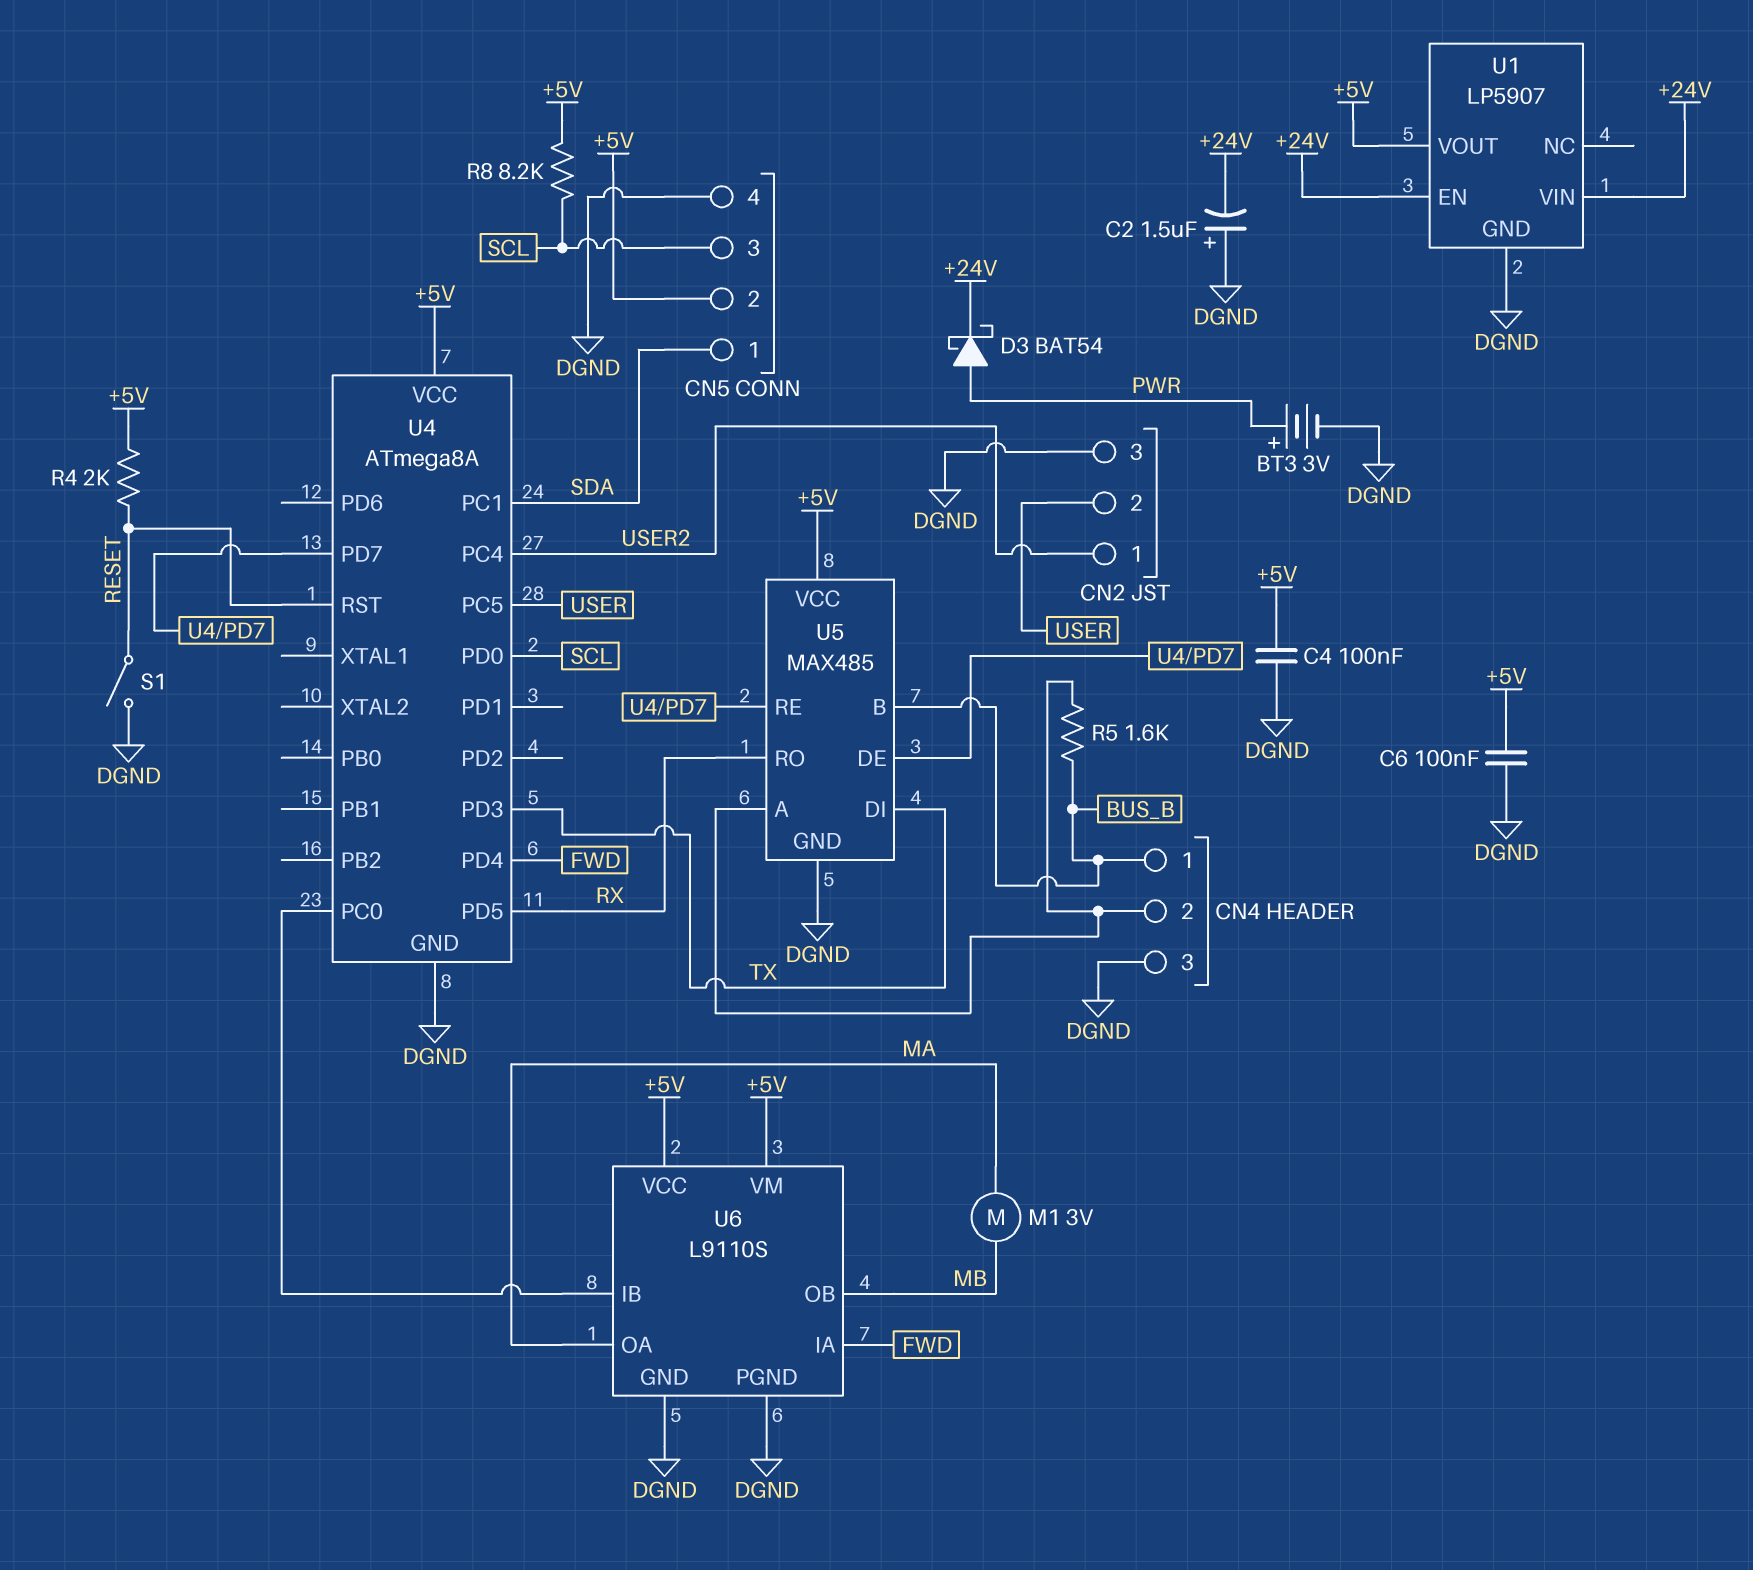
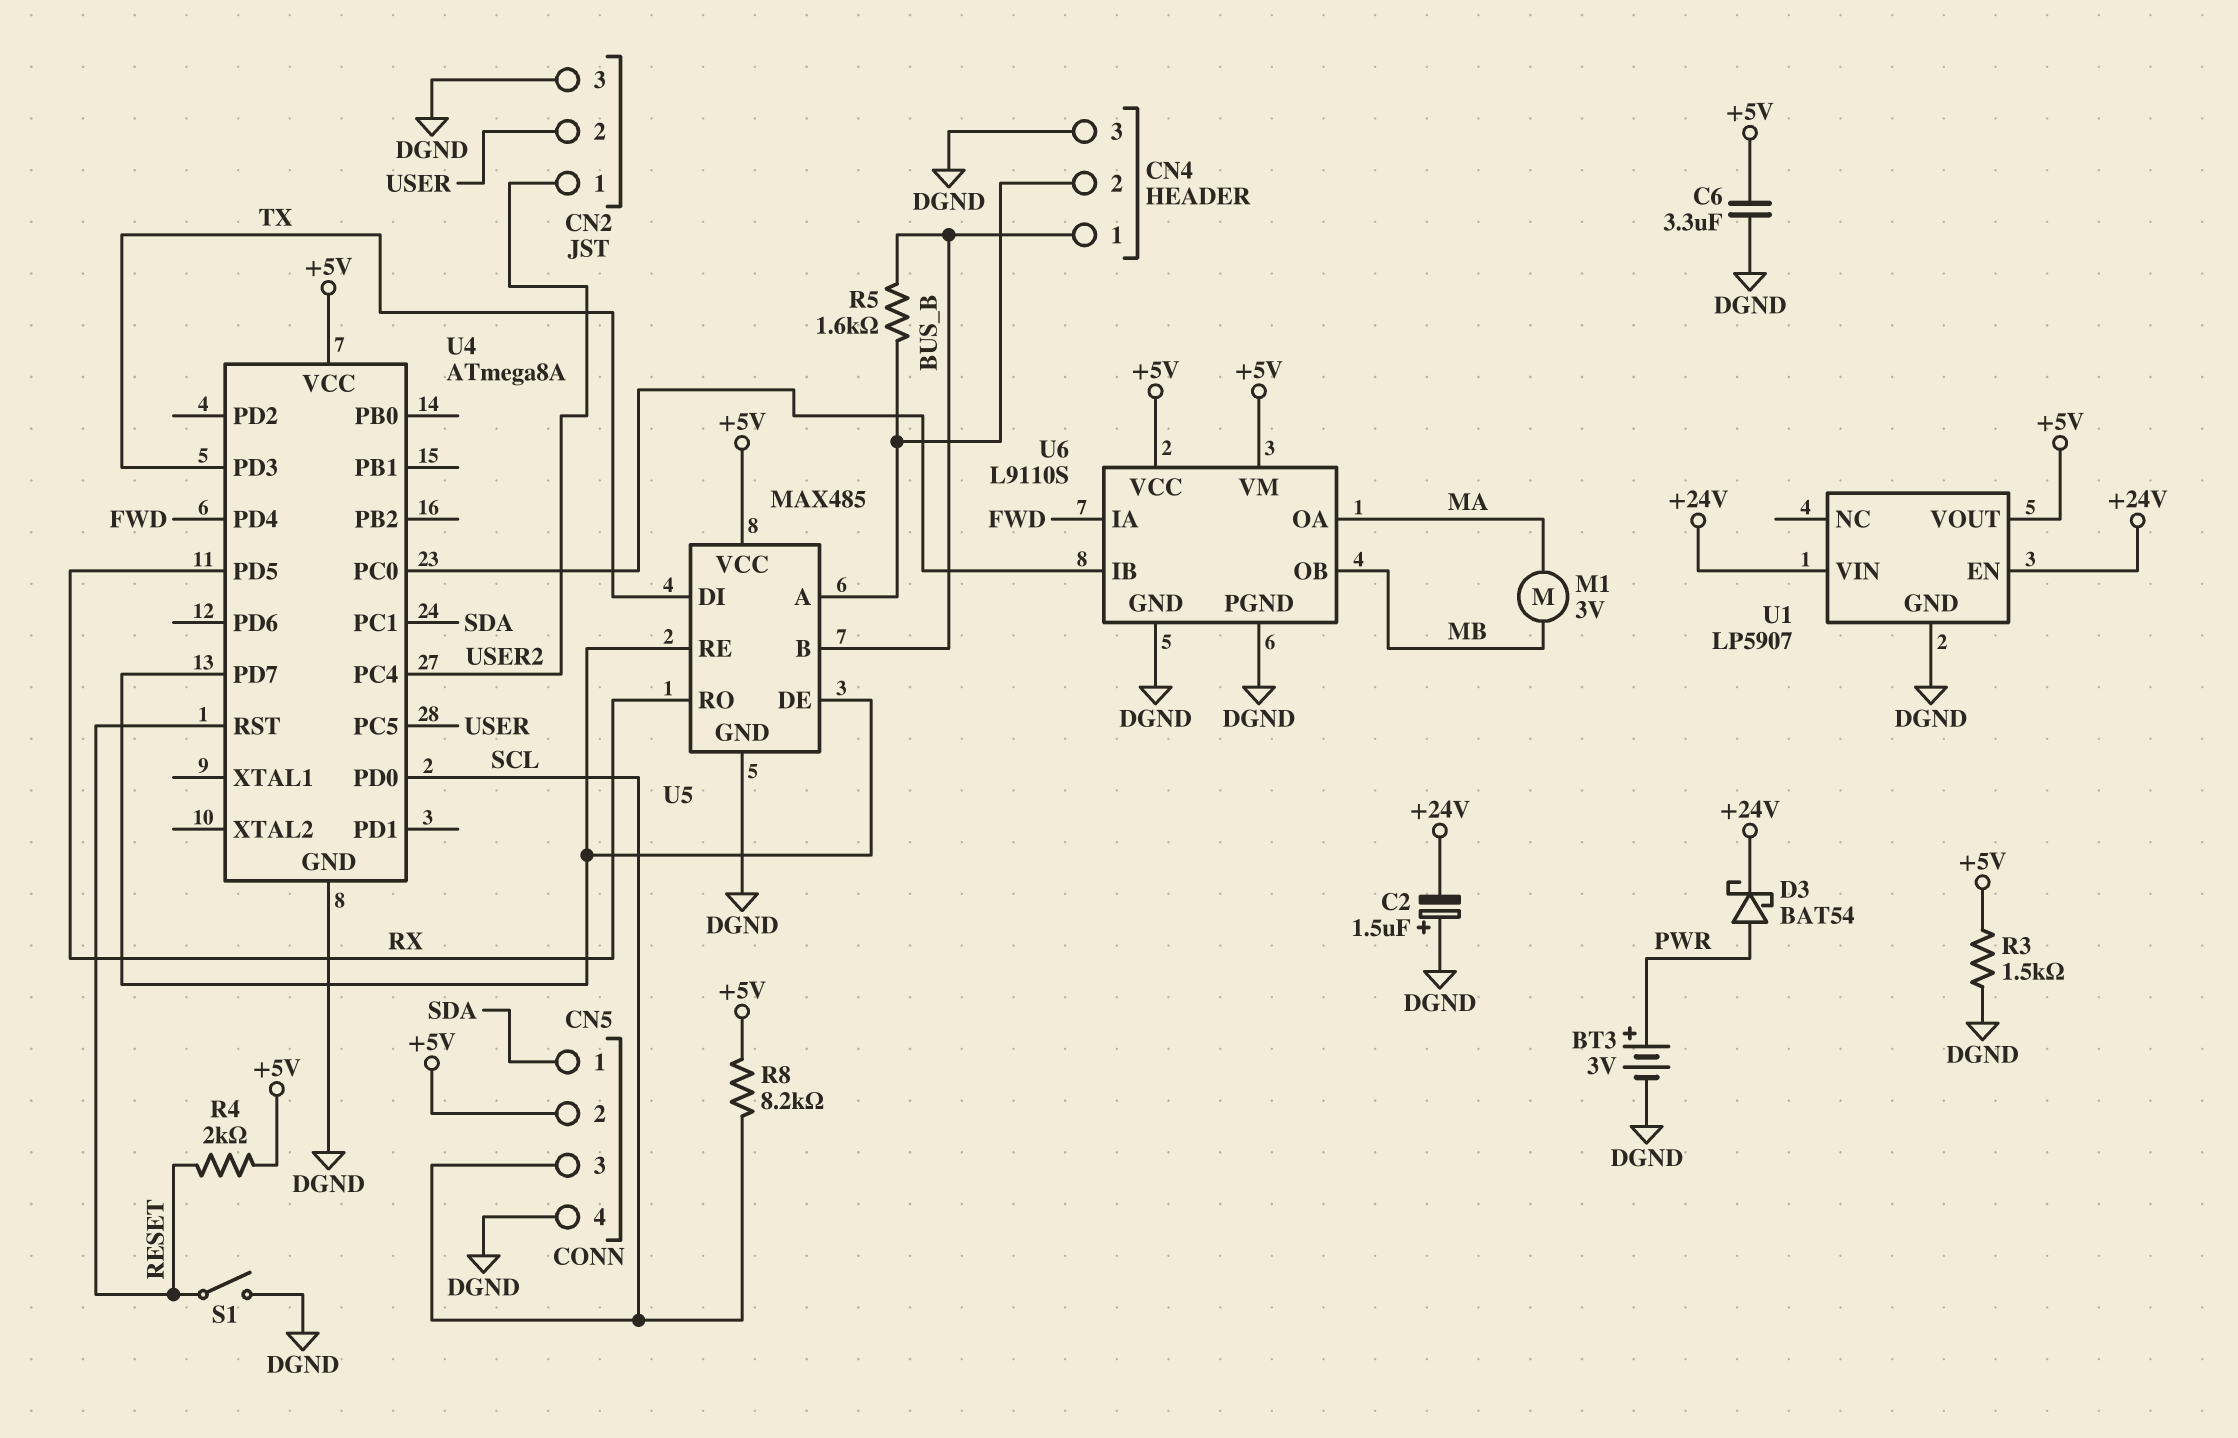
C4: 100nF (+5V, DGND) -> none
C6: 100nF (+5V, DGND) -> 3.3uF (+5V, DGND)
R3: none -> 1.5k (+5V, DGND)

